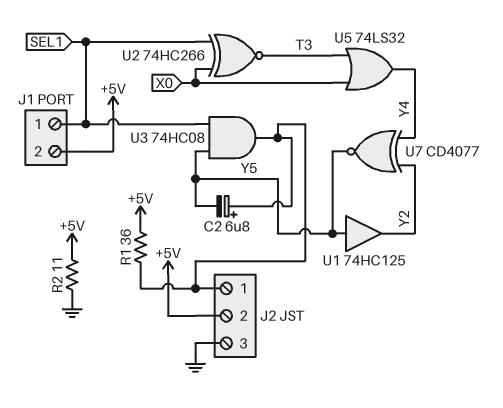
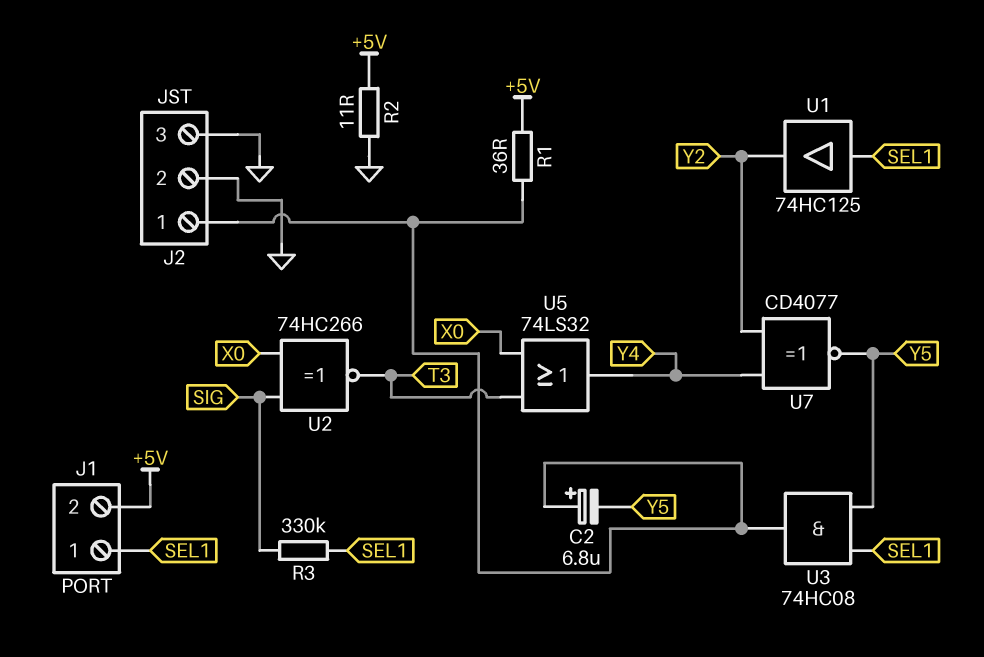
J2 pin 2: +5V -> GND
R3: none -> 330k (SEL1, SIG)
U1: buffer 74HC125 (in Y5, out Y2) -> buffer 74HC125 (in SEL1, out Y2)
U2: XNOR 74HC266 (in SEL1, in X0, out T3) -> XNOR 74HC266 (in SIG, in X0, out T3)

